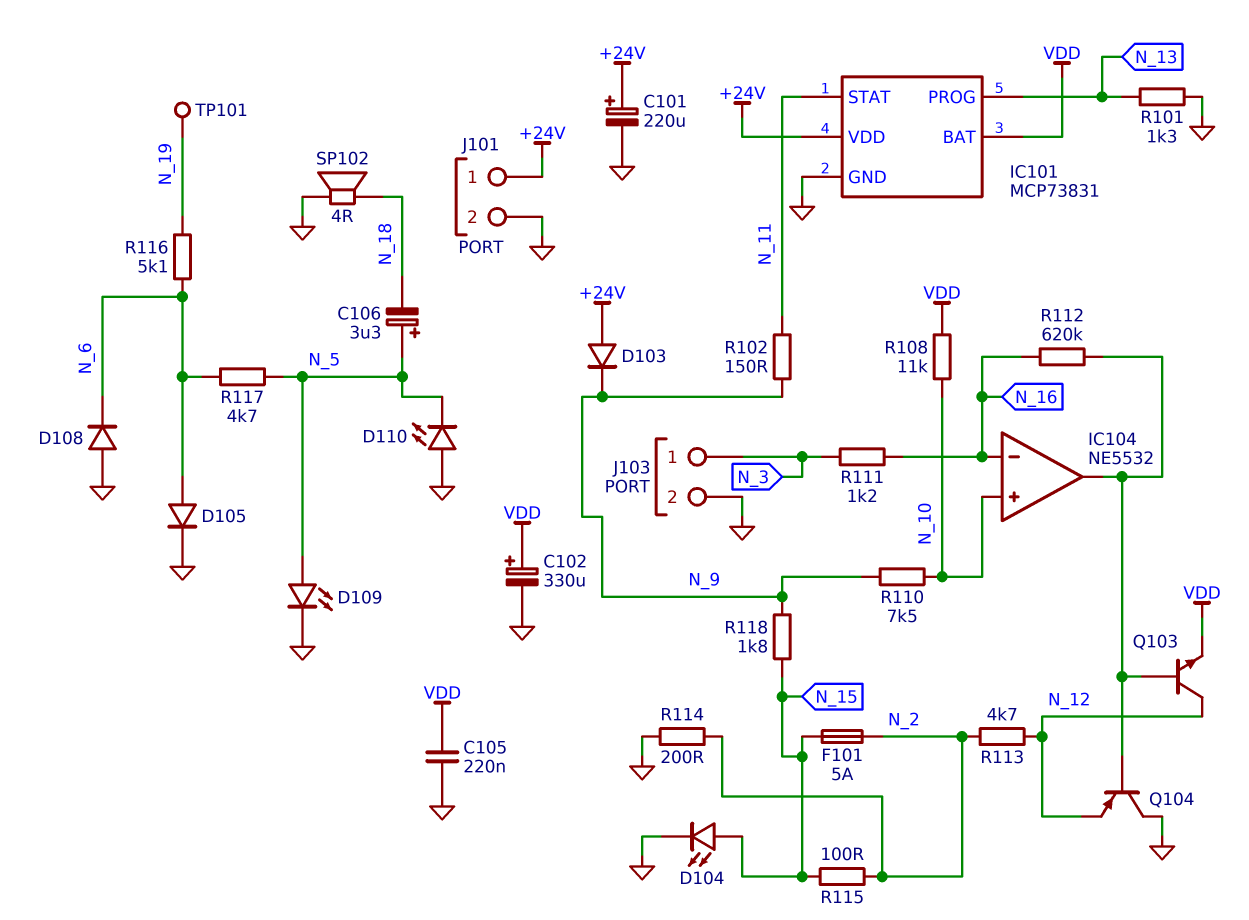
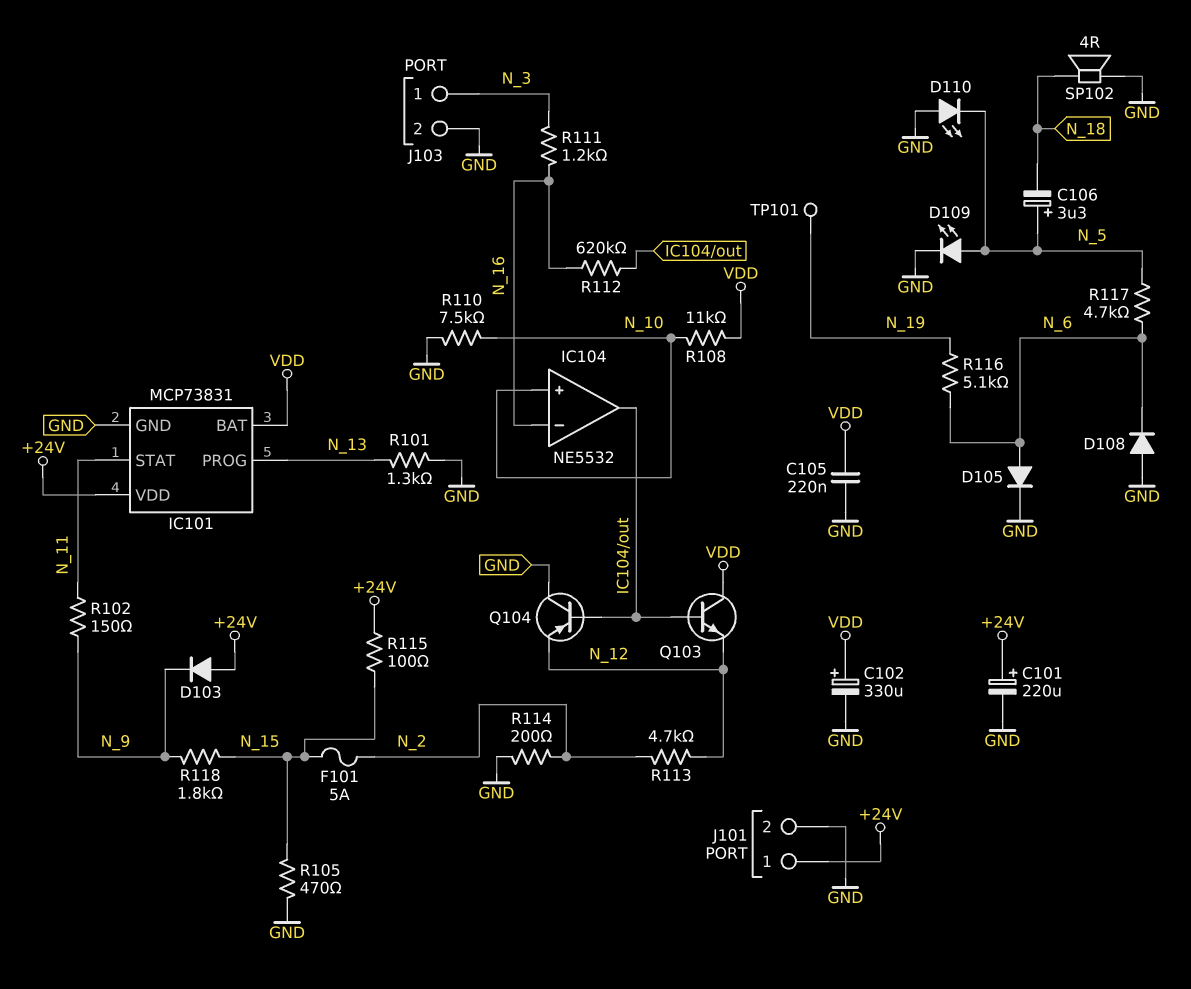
D104: LED (A N_15, K GND) -> none
Q103: NPN (B IC104/out, C N_12, E VDD) -> NPN (B IC104/out, C VDD, E N_12)
R105: none -> 470 (GND, N_15)
R110: 7.5k (N_9, N_10) -> 7.5k (GND, N_10)
R115: 100 (N_2, N_15) -> 100 (+24V, N_15)

